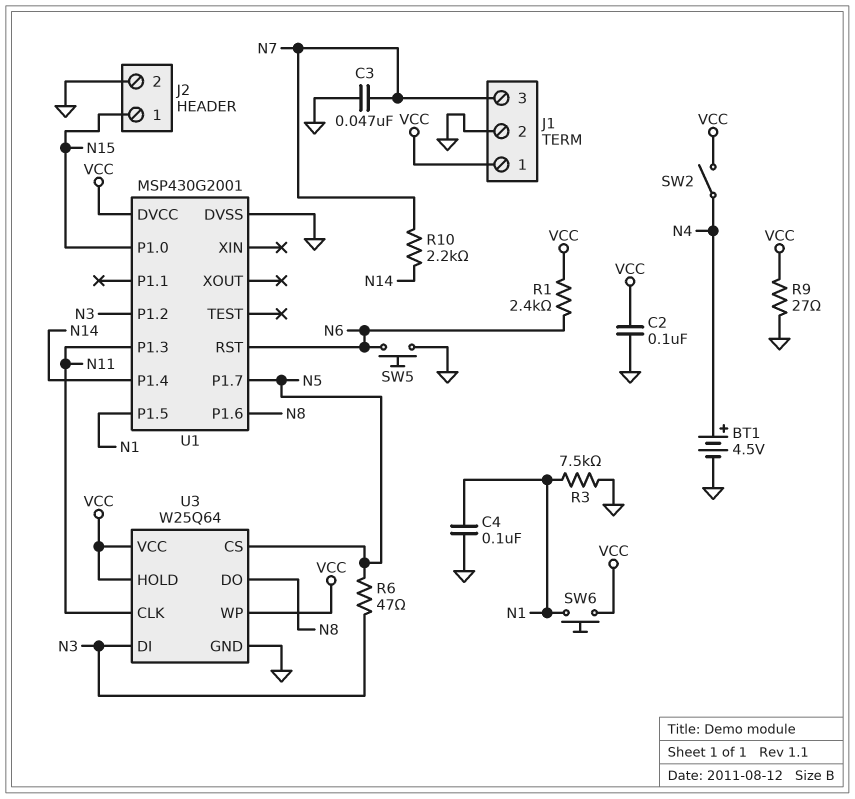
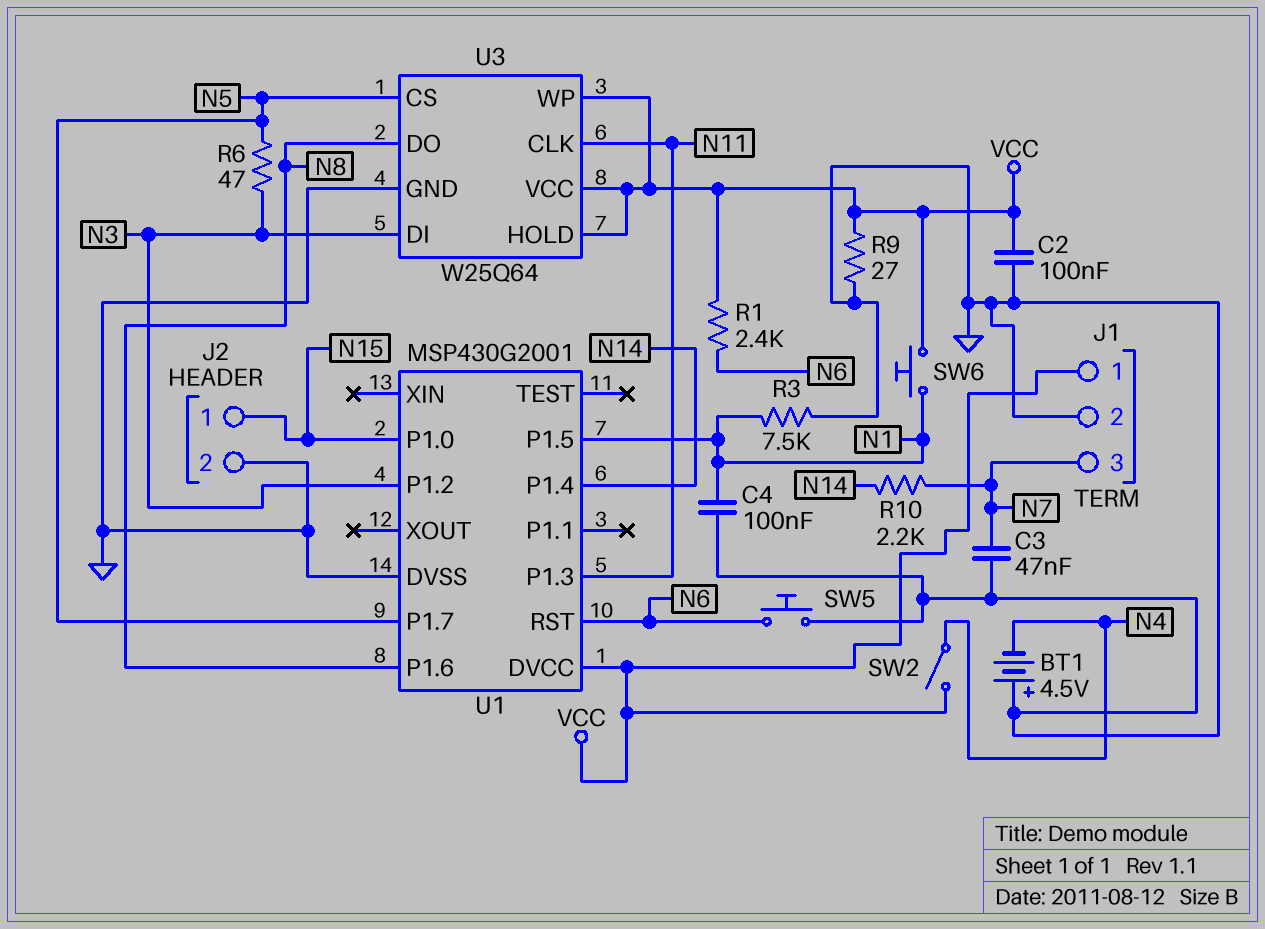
BT1: 4.5V (plus N4, minus GND) -> 4.5V (plus GND, minus N4)

